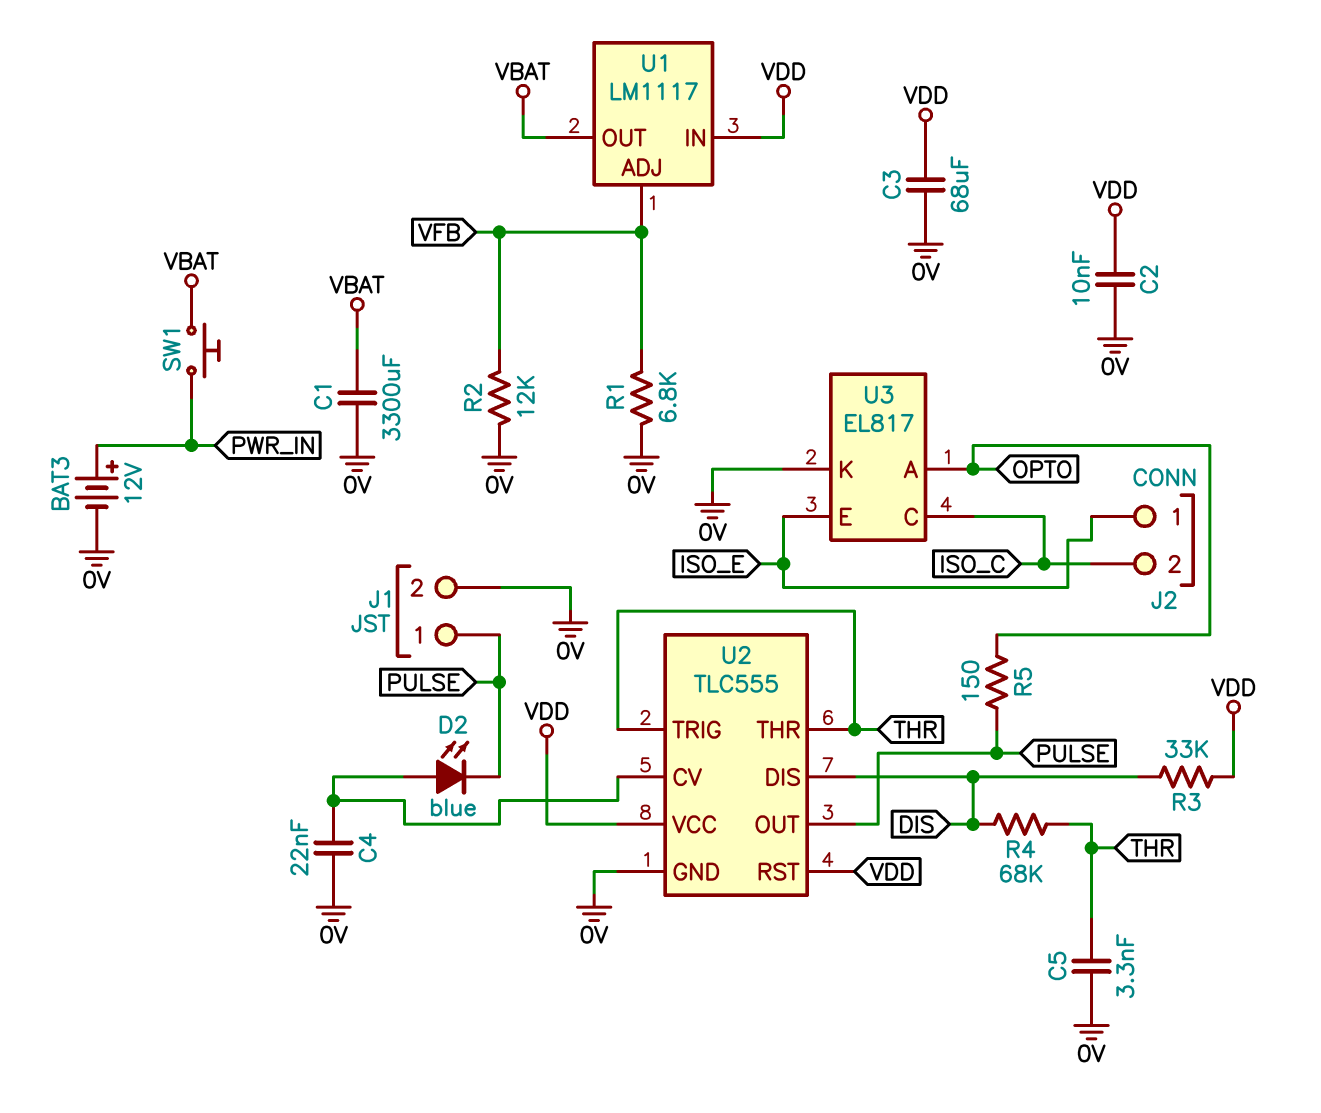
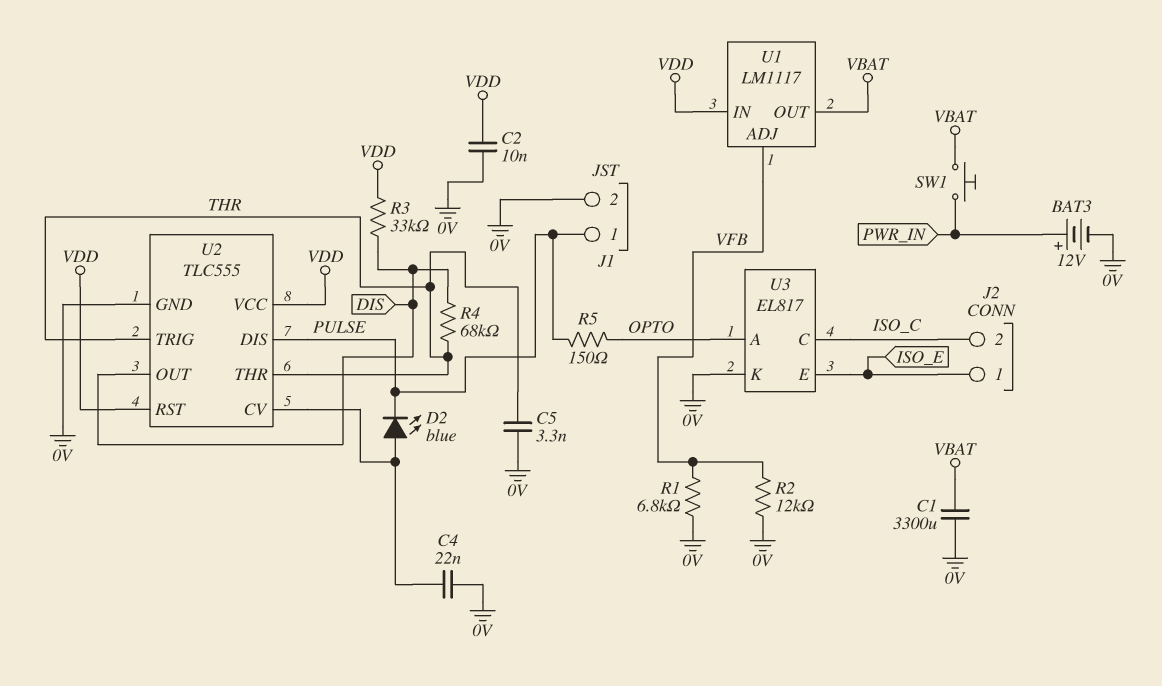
C3: 68uF (0V, VDD) -> none
U2 pin DIS: DIS -> PULSE
U2 pin OUT: PULSE -> DIS

